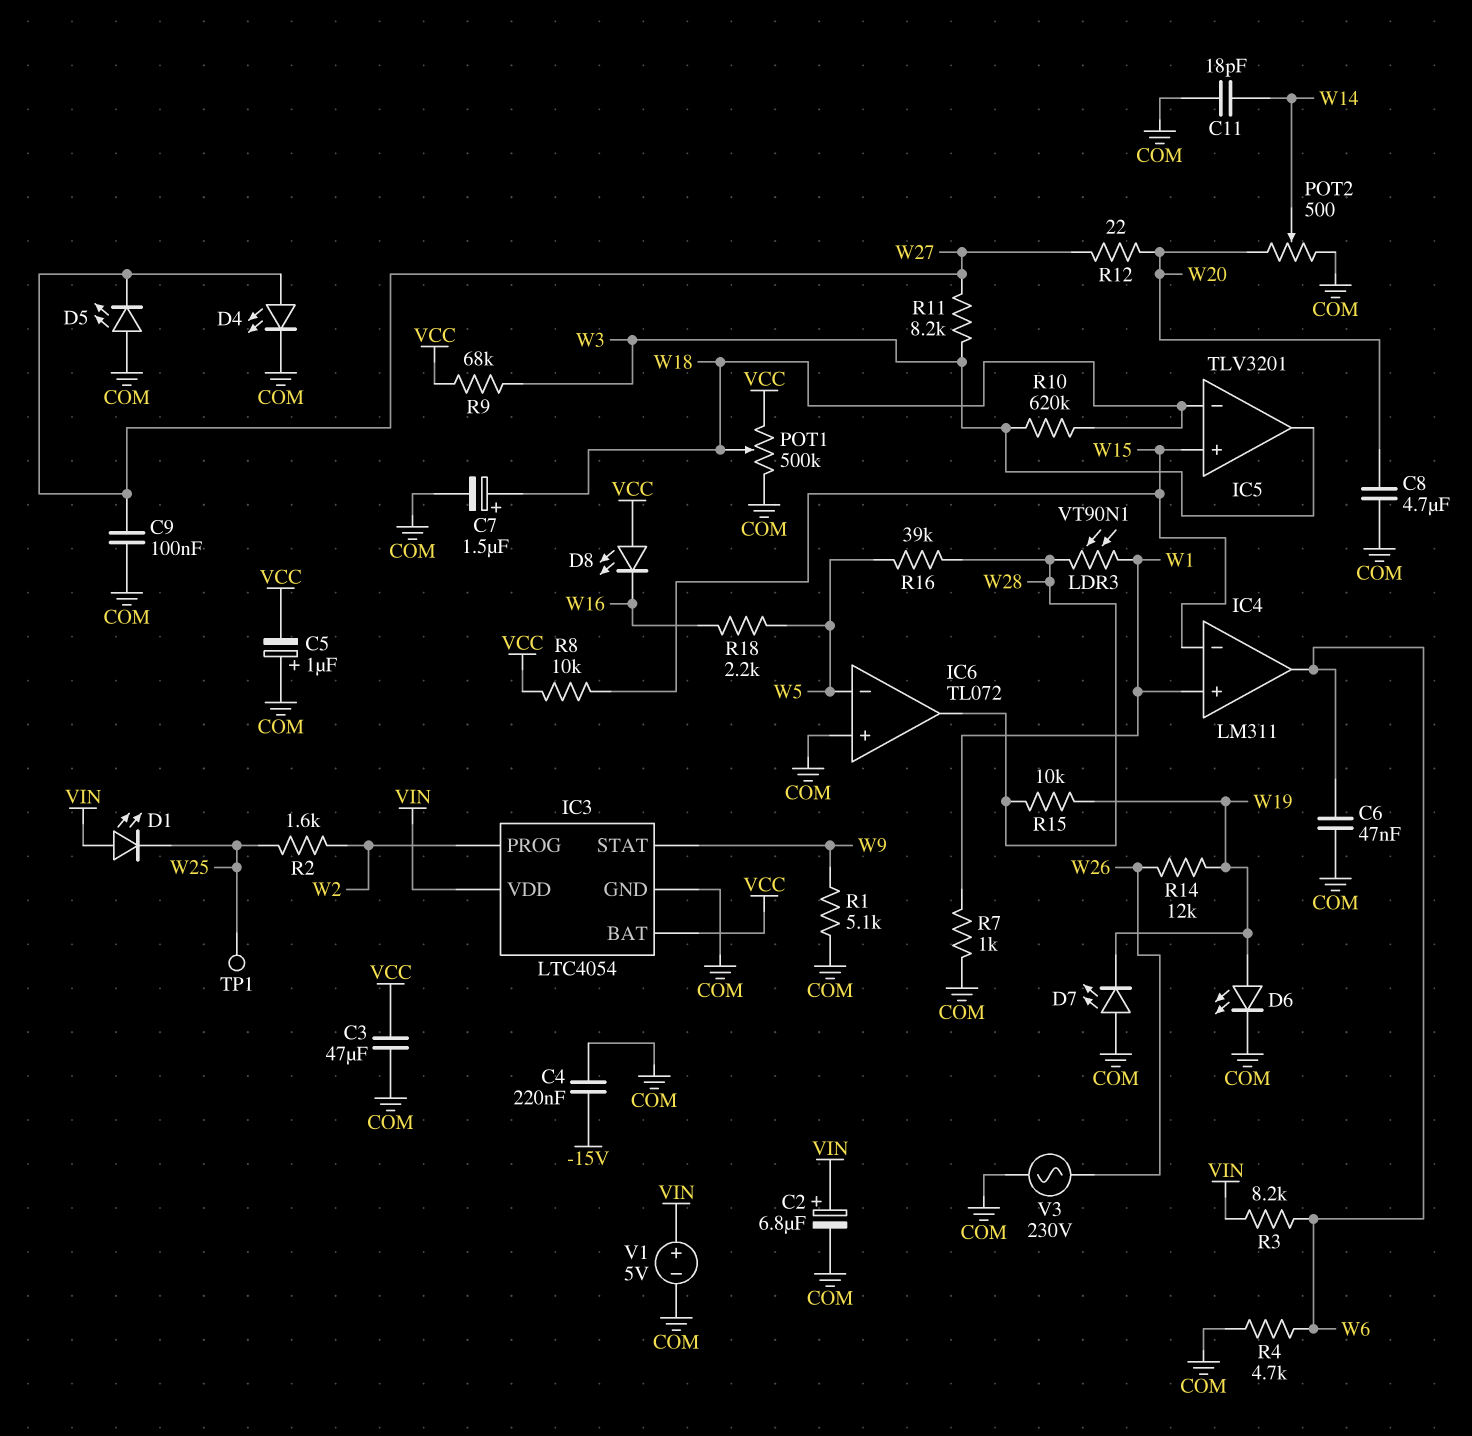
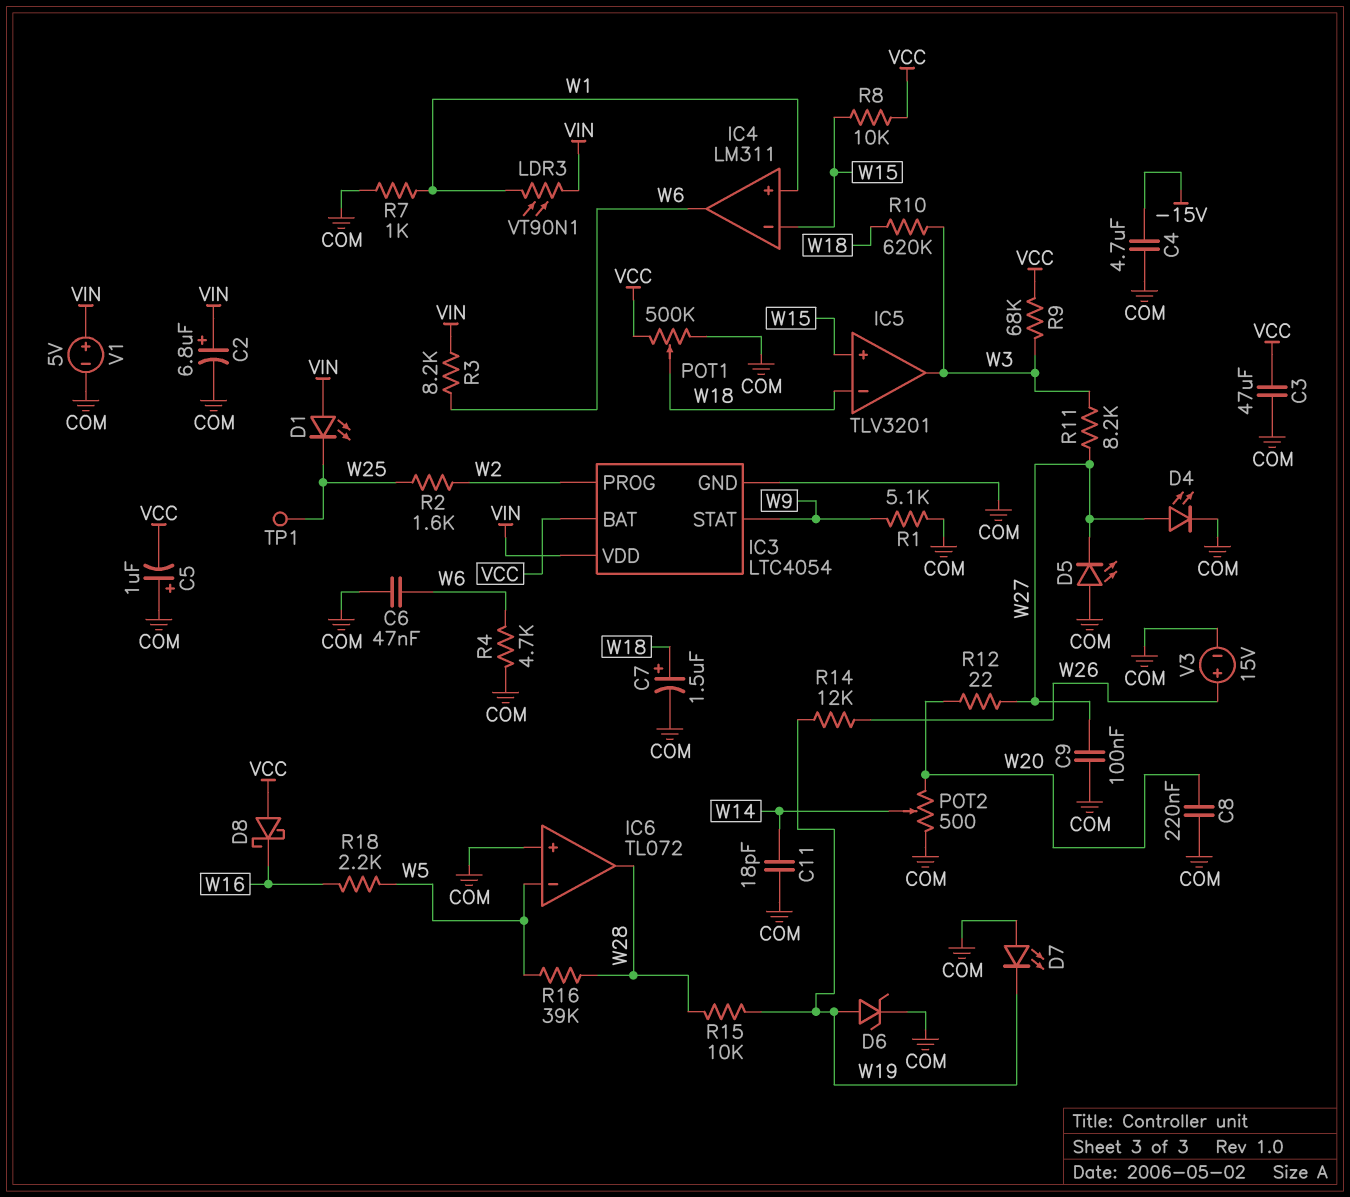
C4: 220nF (-15V, COM) -> 4.7uF (-15V, COM)
C8: 4.7uF (COM, W20) -> 220nF (COM, W20)
D6: LED (A W19, K COM) -> zener (A W19, K COM)
D8: LED (A VCC, K W16) -> schottky (A VCC, K W16)
LDR3: VT90N1 (W1, W28) -> VT90N1 (VIN, W1)
V3: AC 230V (COM, W26) -> 15V (plus W26, minus COM)

